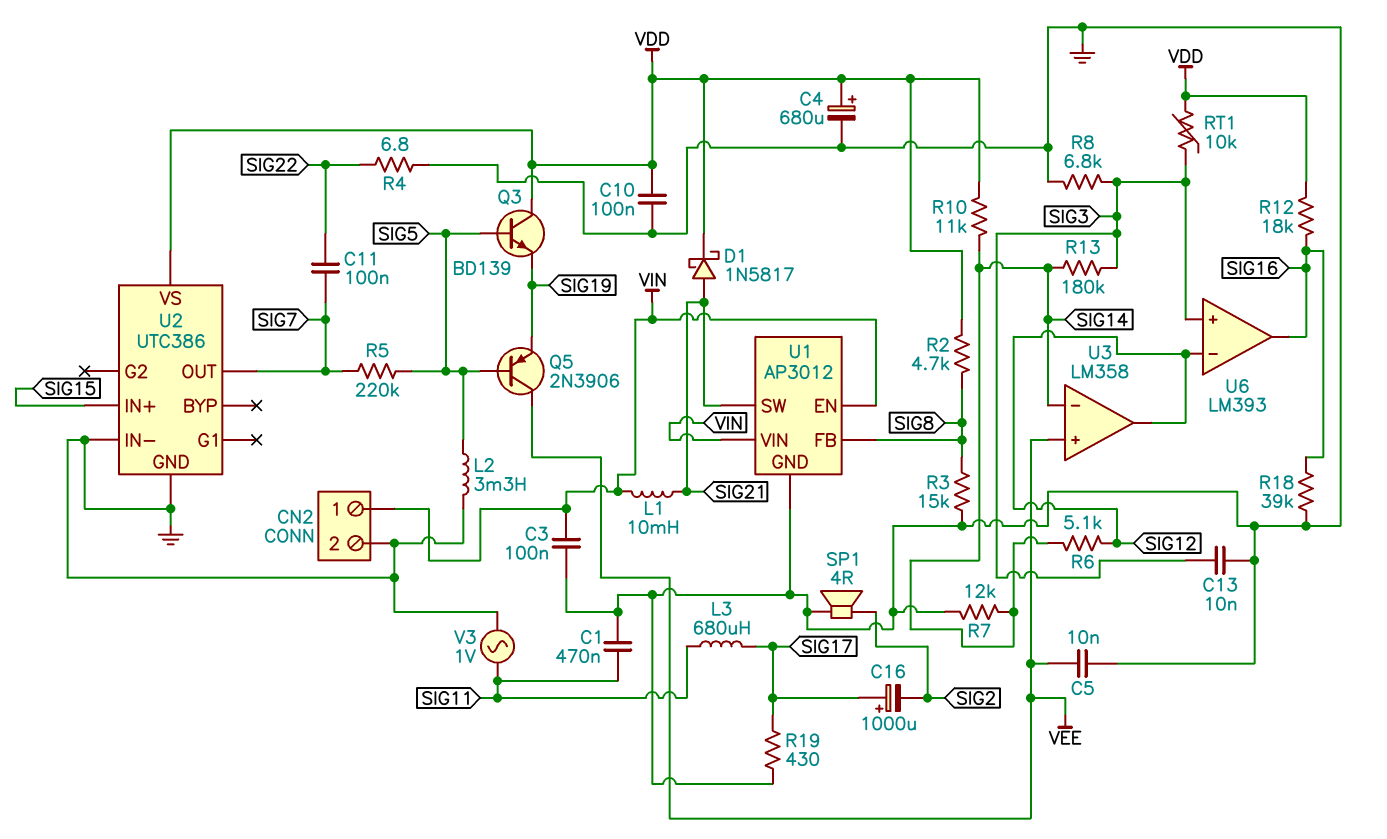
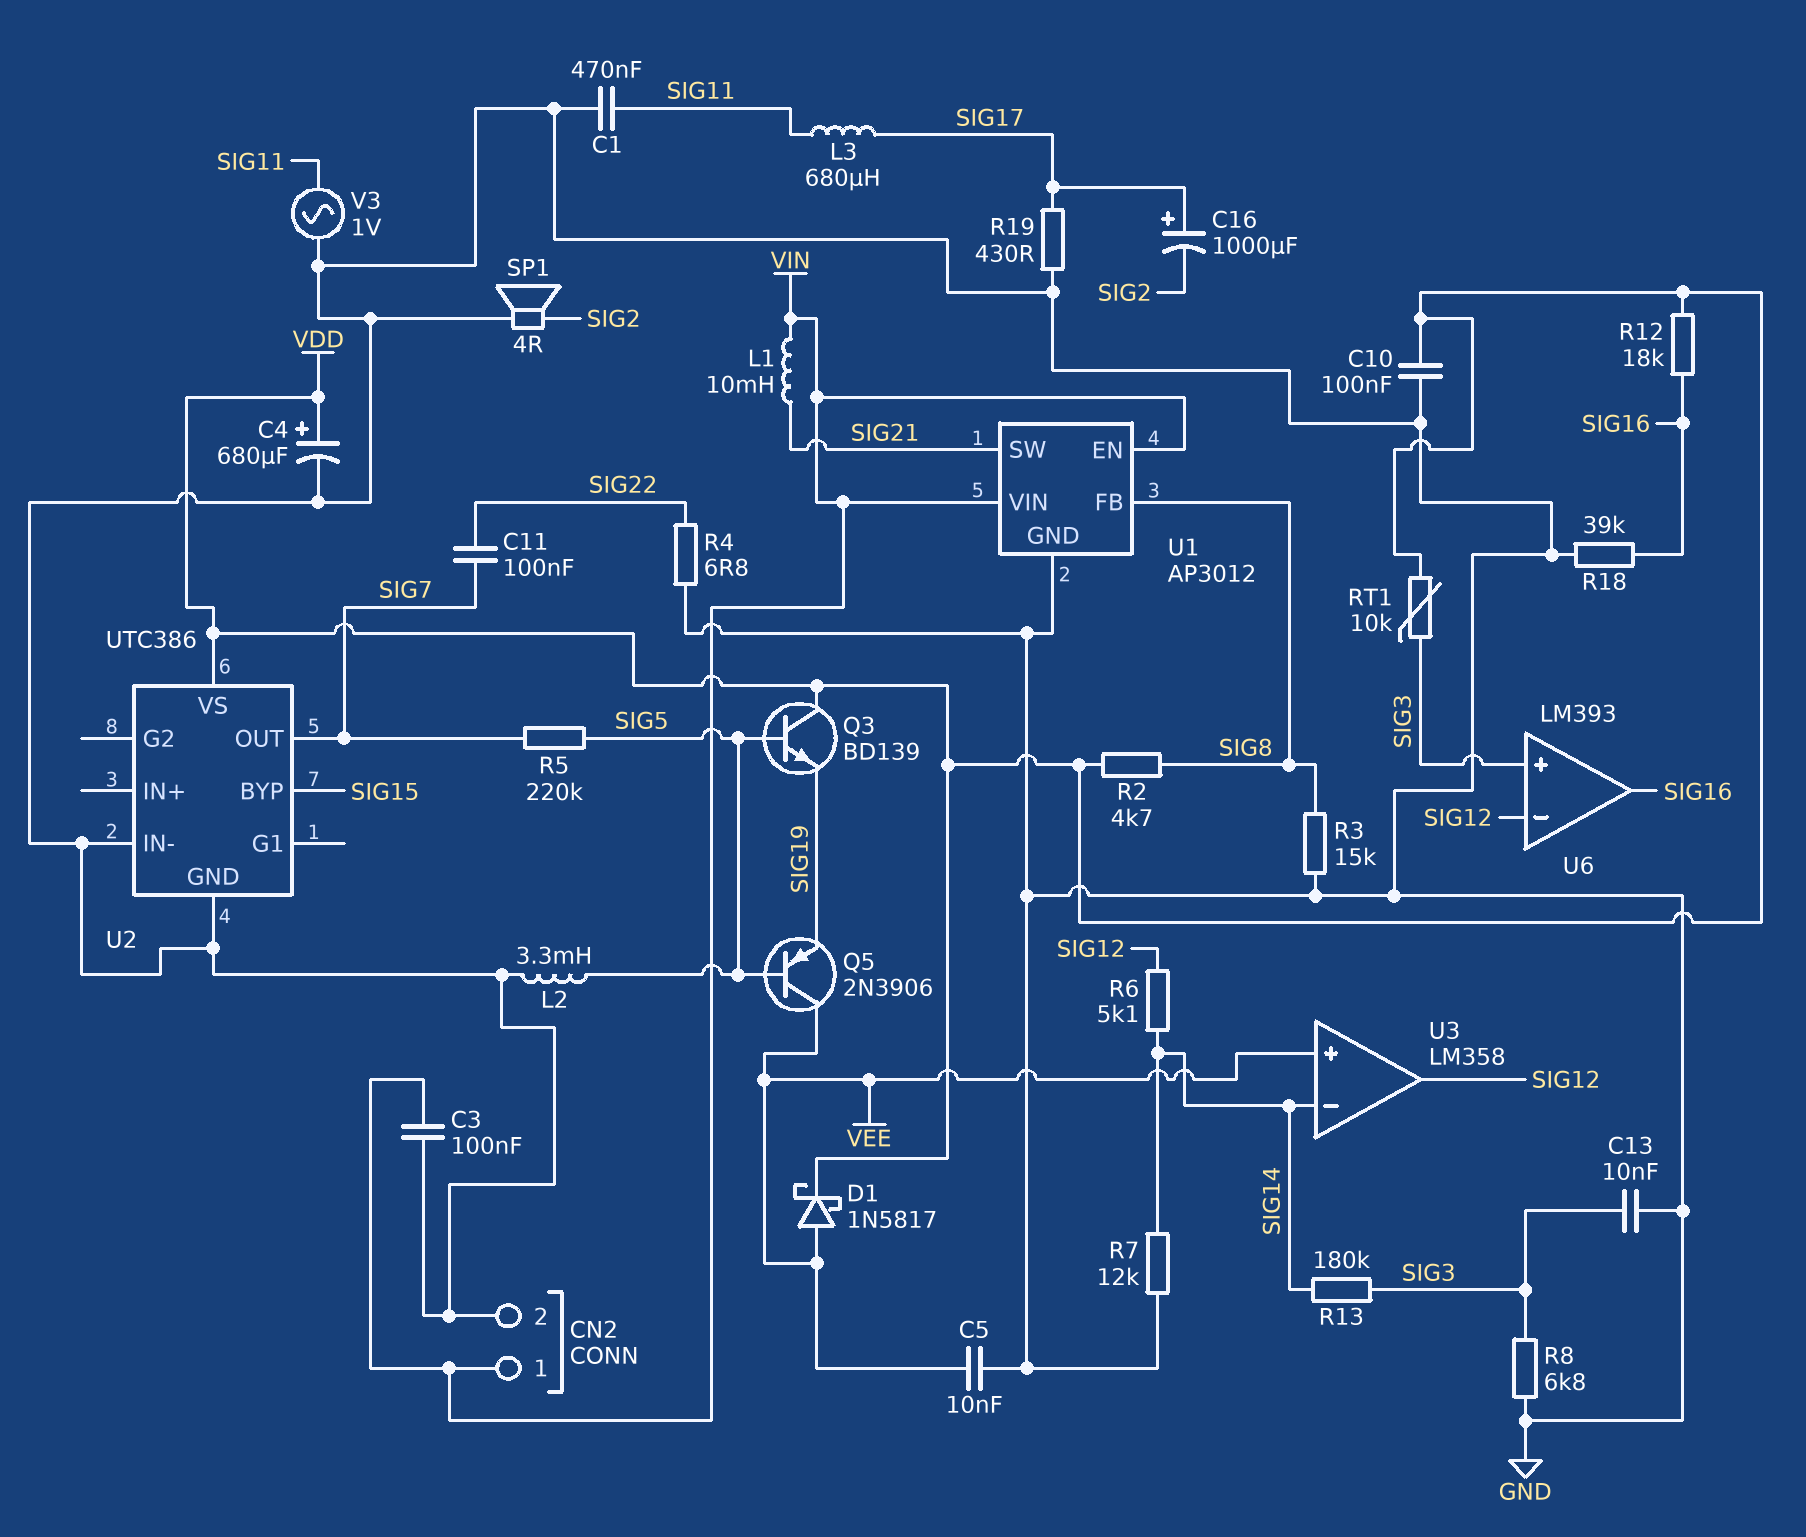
D1: schottky 1N5817 (A SIG21, K VDD) -> schottky 1N5817 (A VEE, K VDD)
R10: 11k (SIG14, VDD) -> none
U2 pin BYP: none -> SIG15
U2 pin IN+: SIG15 -> none

